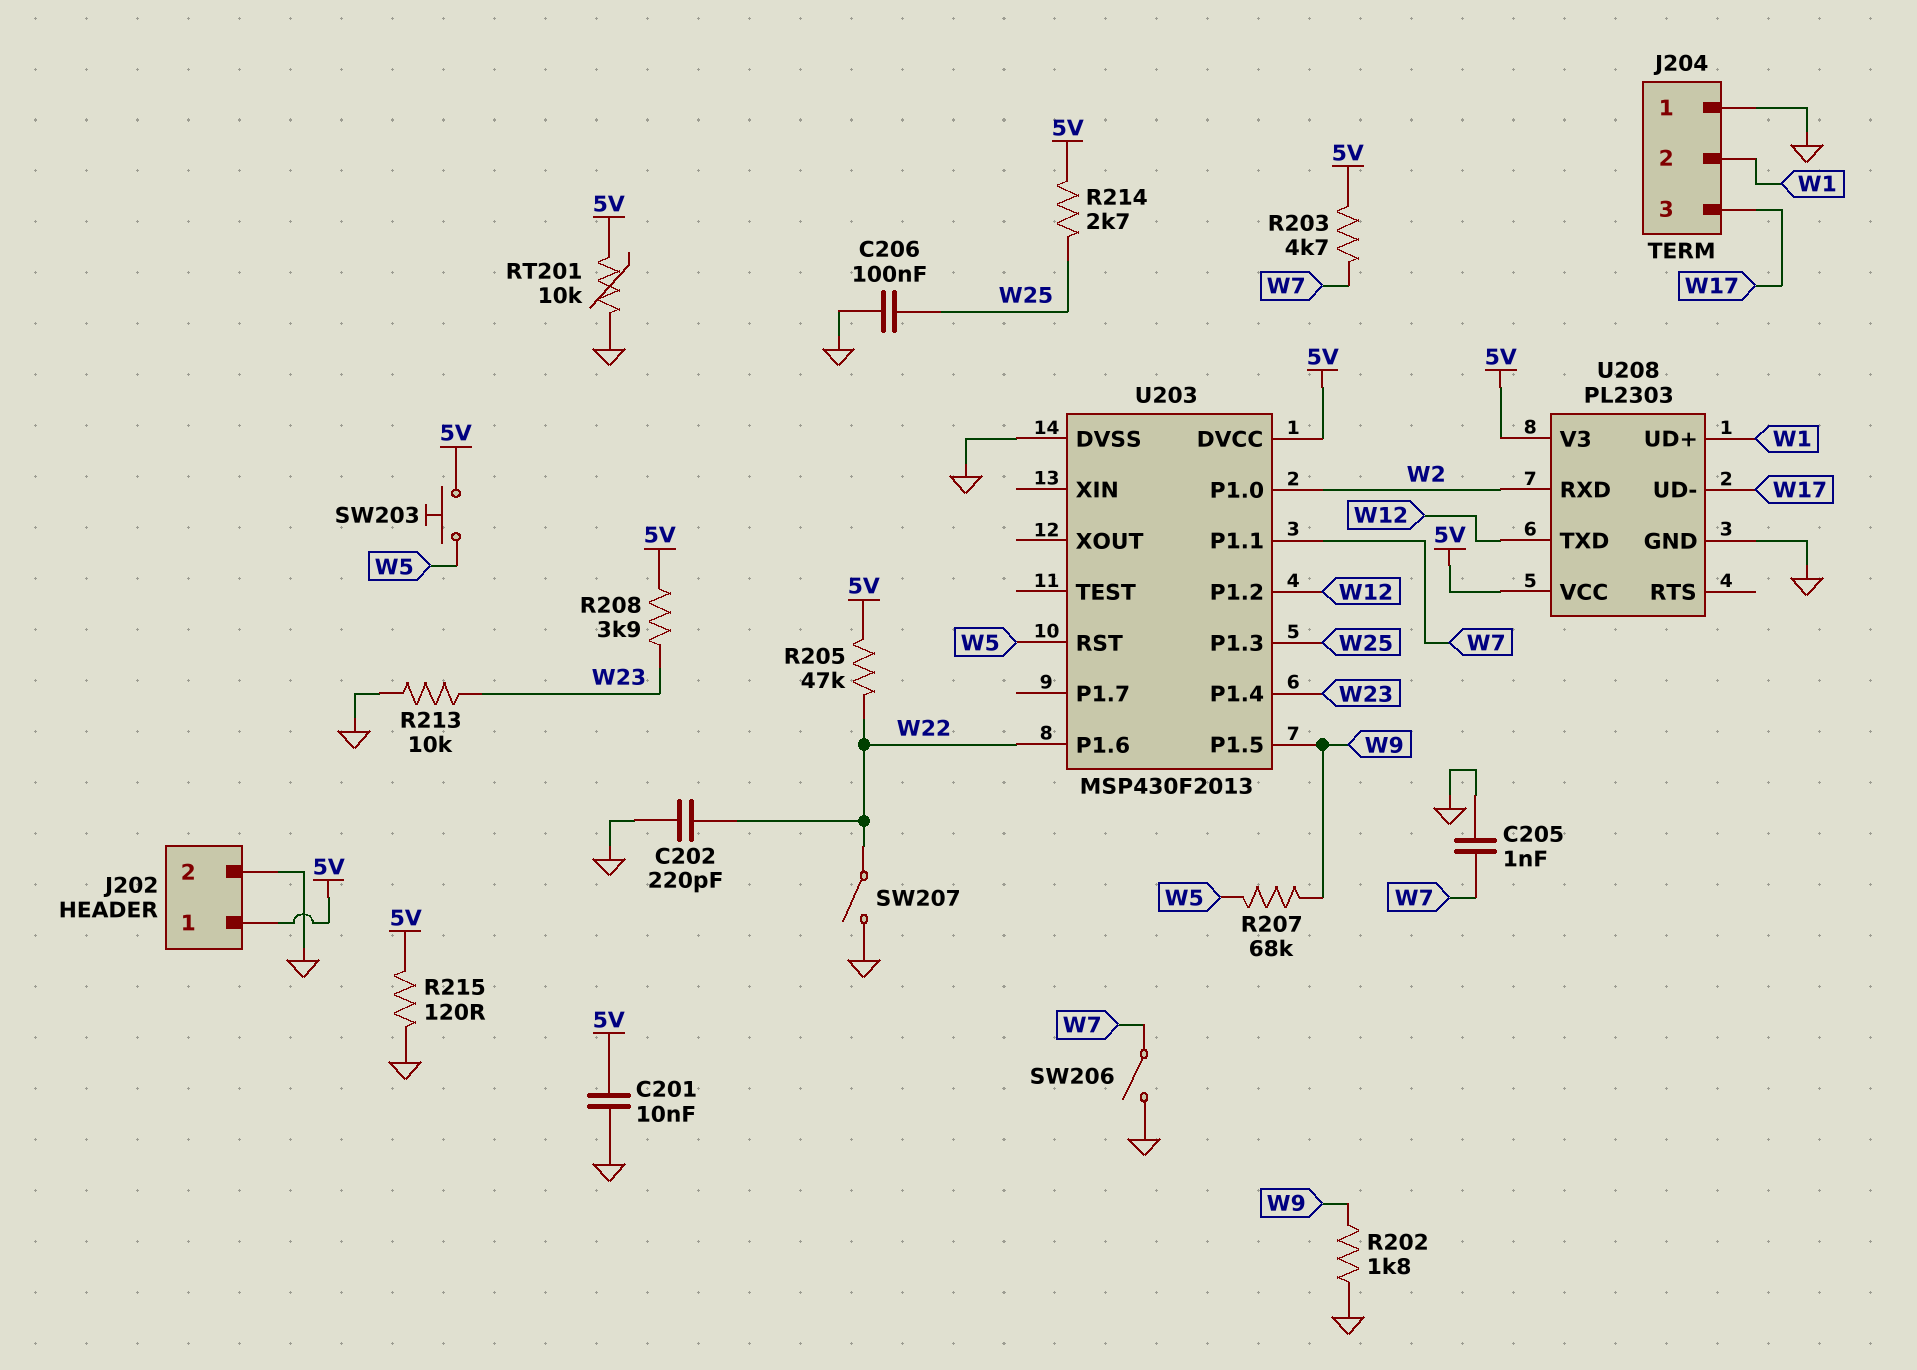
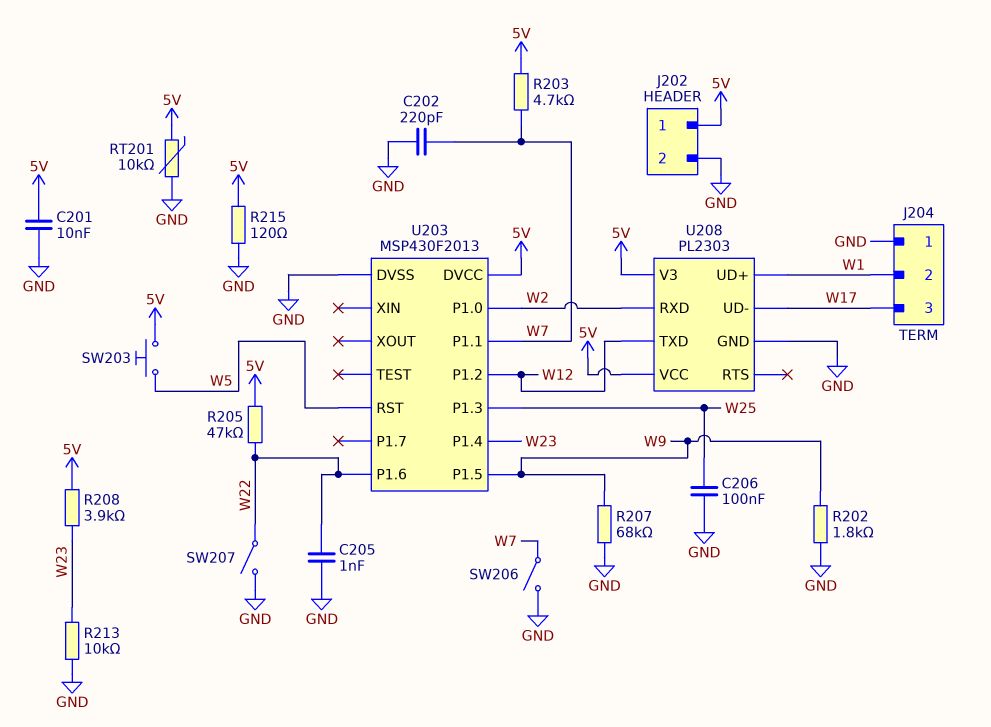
C202: 220pF (GND, W22) -> 220pF (GND, W7)
C205: 1nF (GND, W7) -> 1nF (GND, W22)
R207: 68k (W5, W9) -> 68k (GND, W9)
R214: 2.7k (5V, W25) -> none

